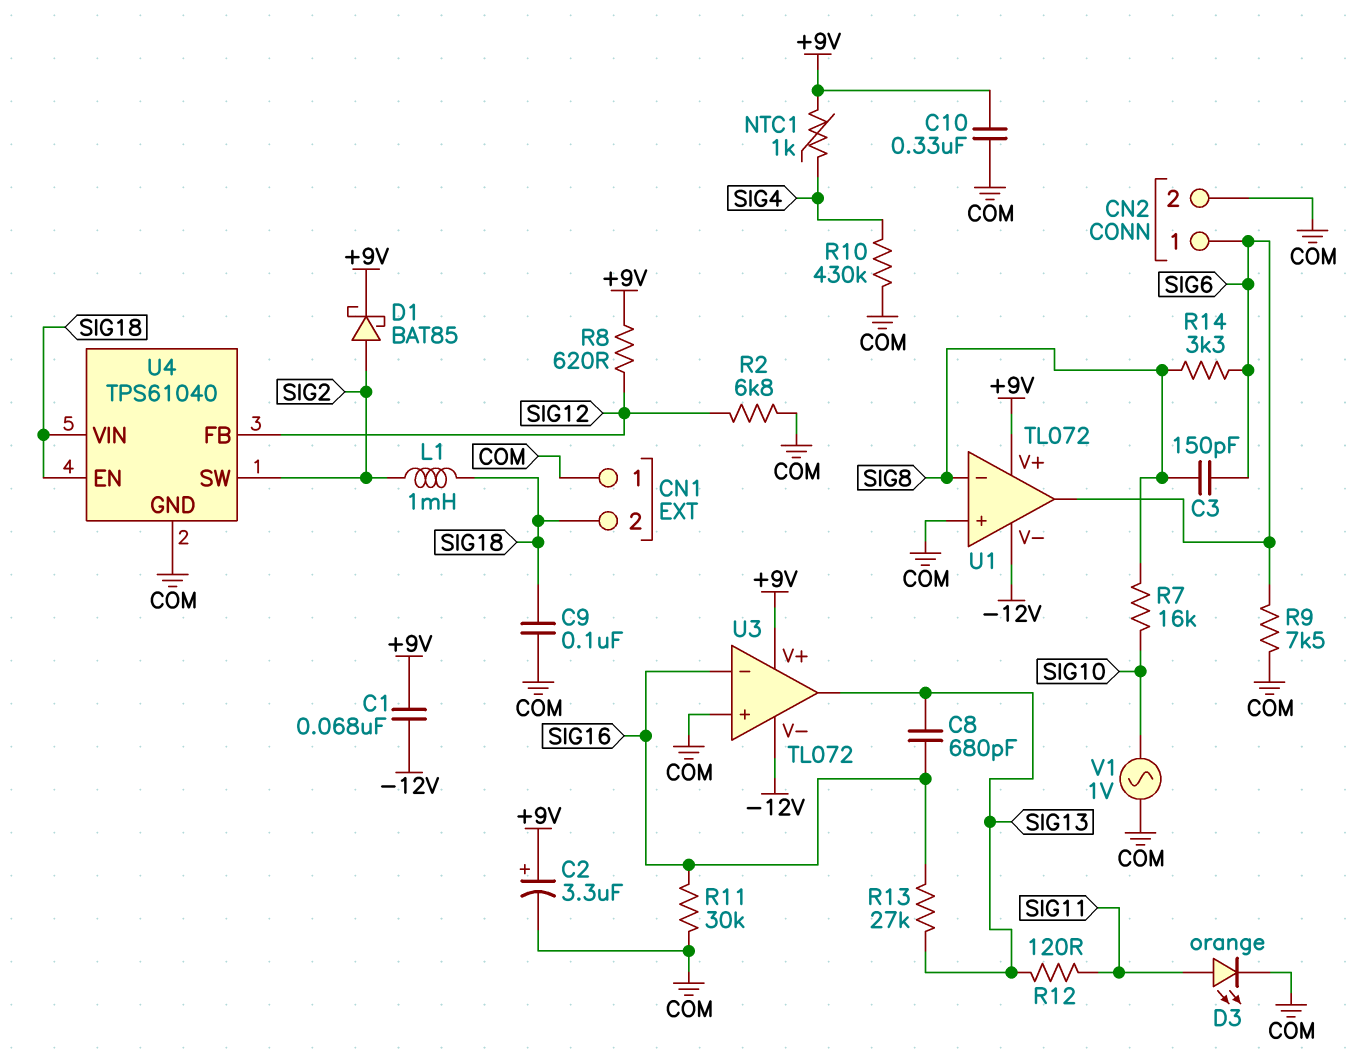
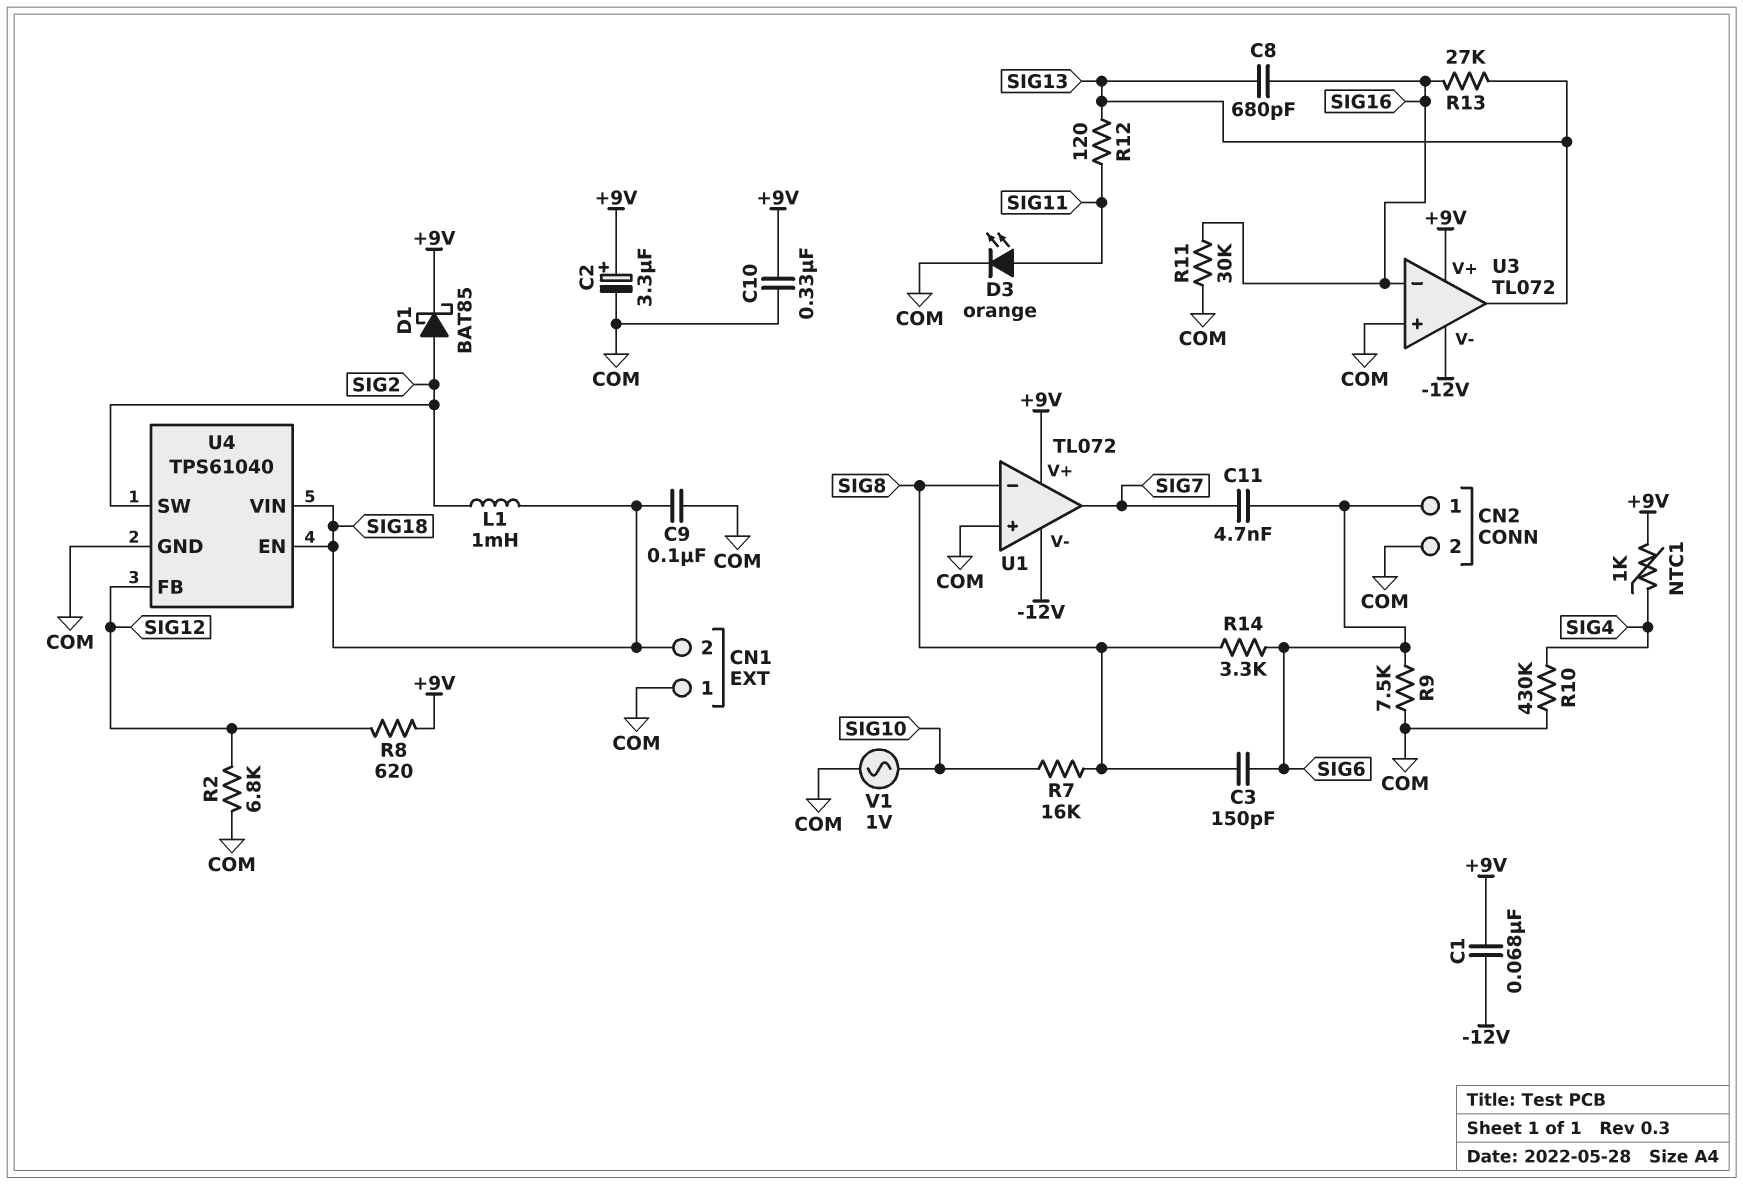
C11: none -> 4.7nF (SIG6, SIG7)
U1 pin out: SIG6 -> SIG7

